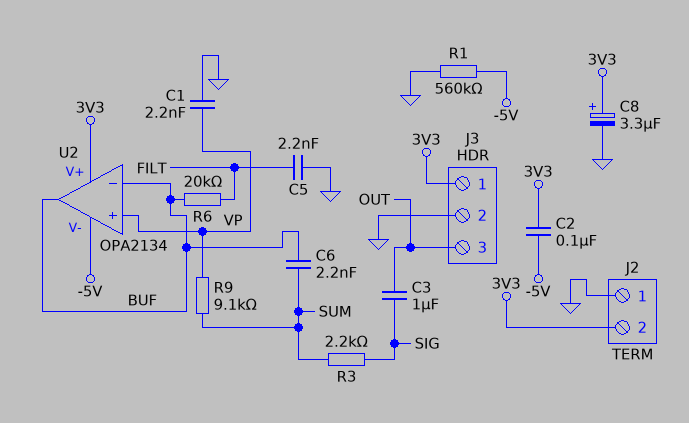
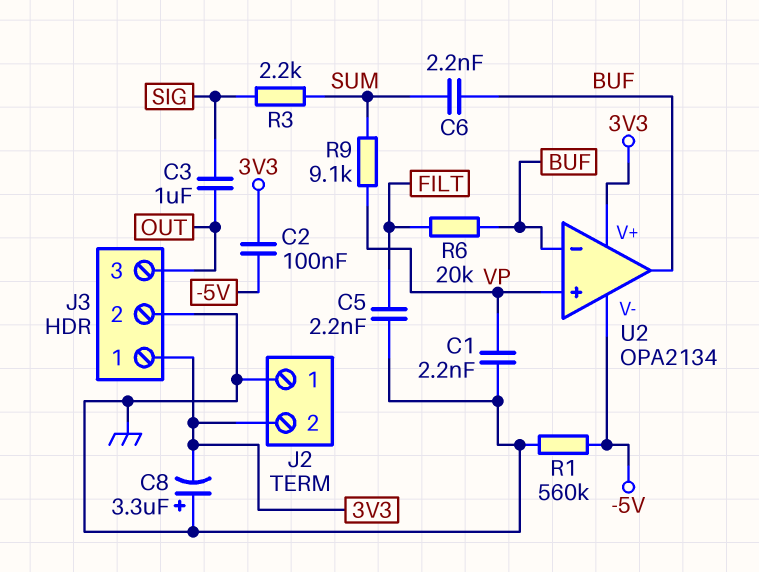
C8: 3.3uF (plus 3V3, minus GND) -> 3.3uF (plus GND, minus 3V3)

